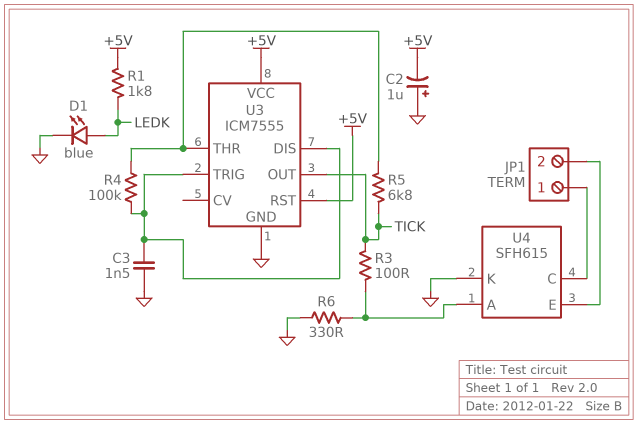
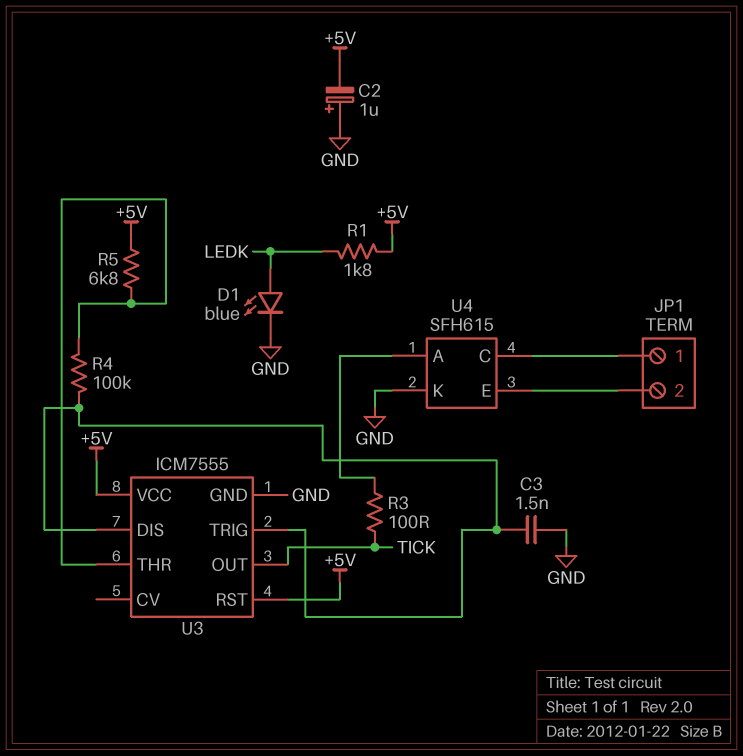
R5: 6.8k (TICK, U3/THR) -> 6.8k (+5V, U3/THR)
R6: 330 (GND, U4/A) -> none

